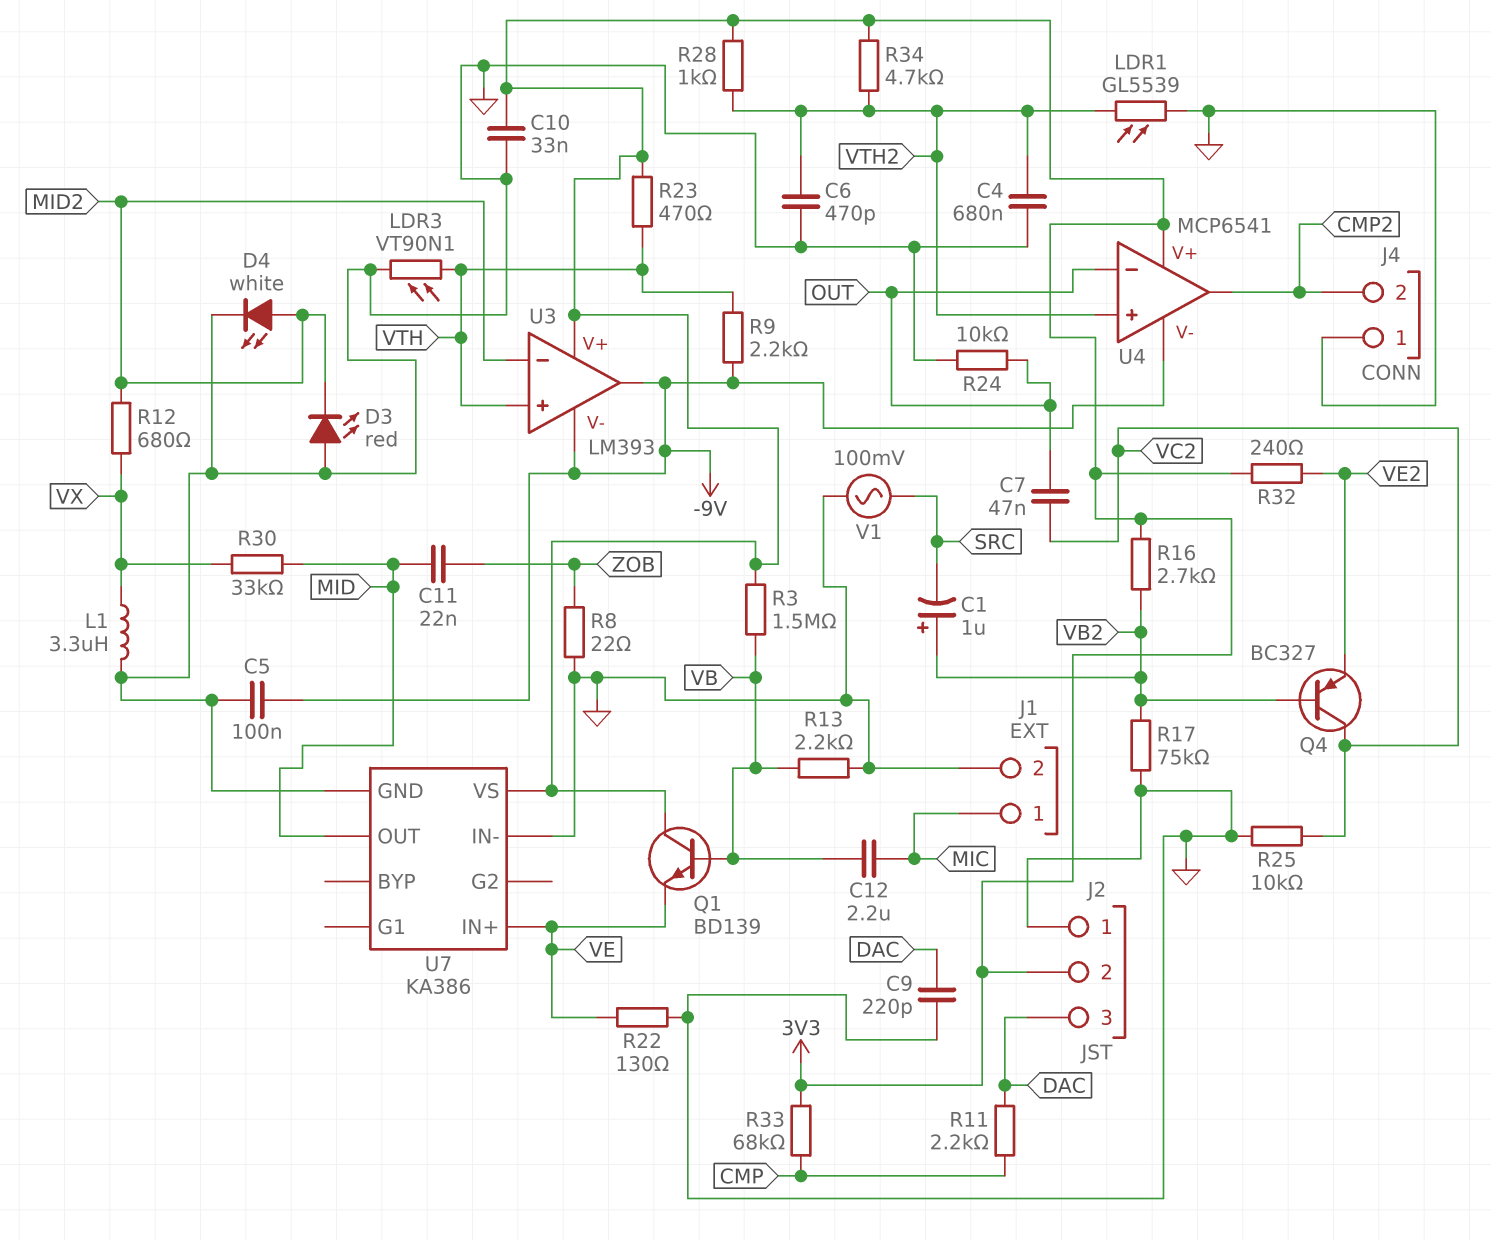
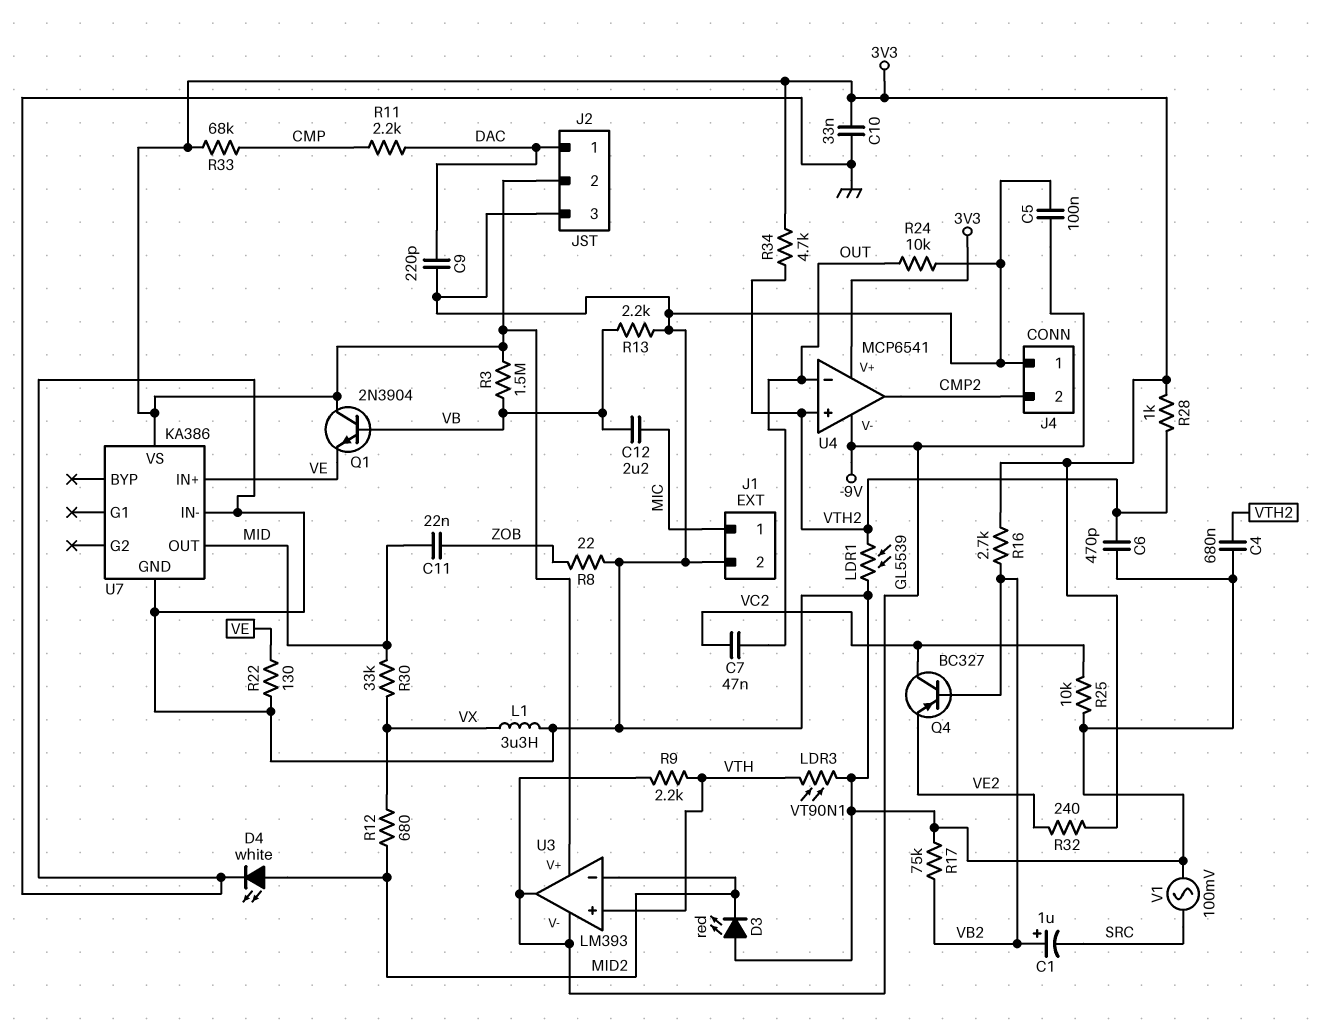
J2 pin 1: GND -> DAC
J2 pin 3: DAC -> GND
Q1: NPN BD139 (B VB, C 3V3, E VE) -> NPN 2N3904 (B VB, C 3V3, E VE)
R23: 470 (3V3, VTH) -> none

